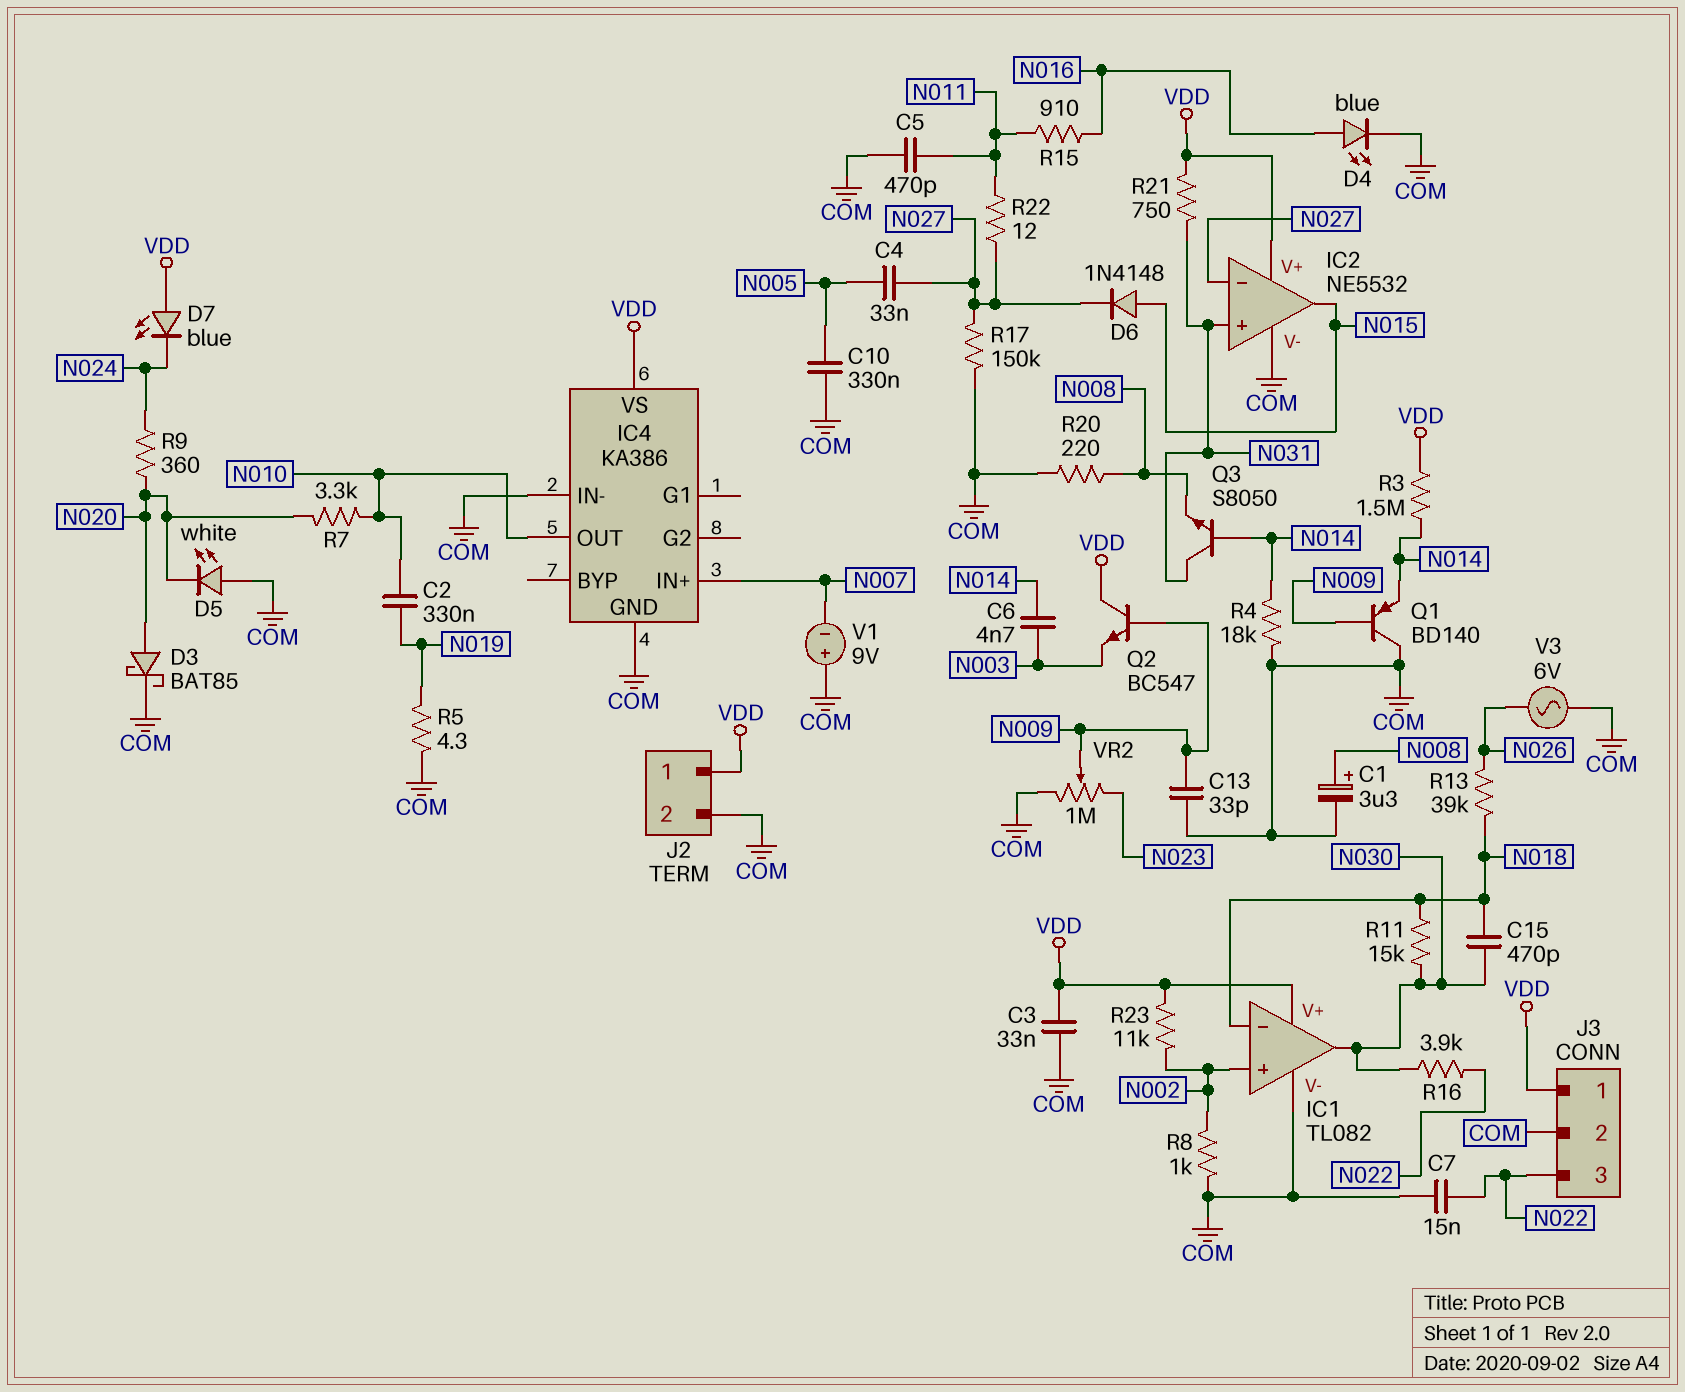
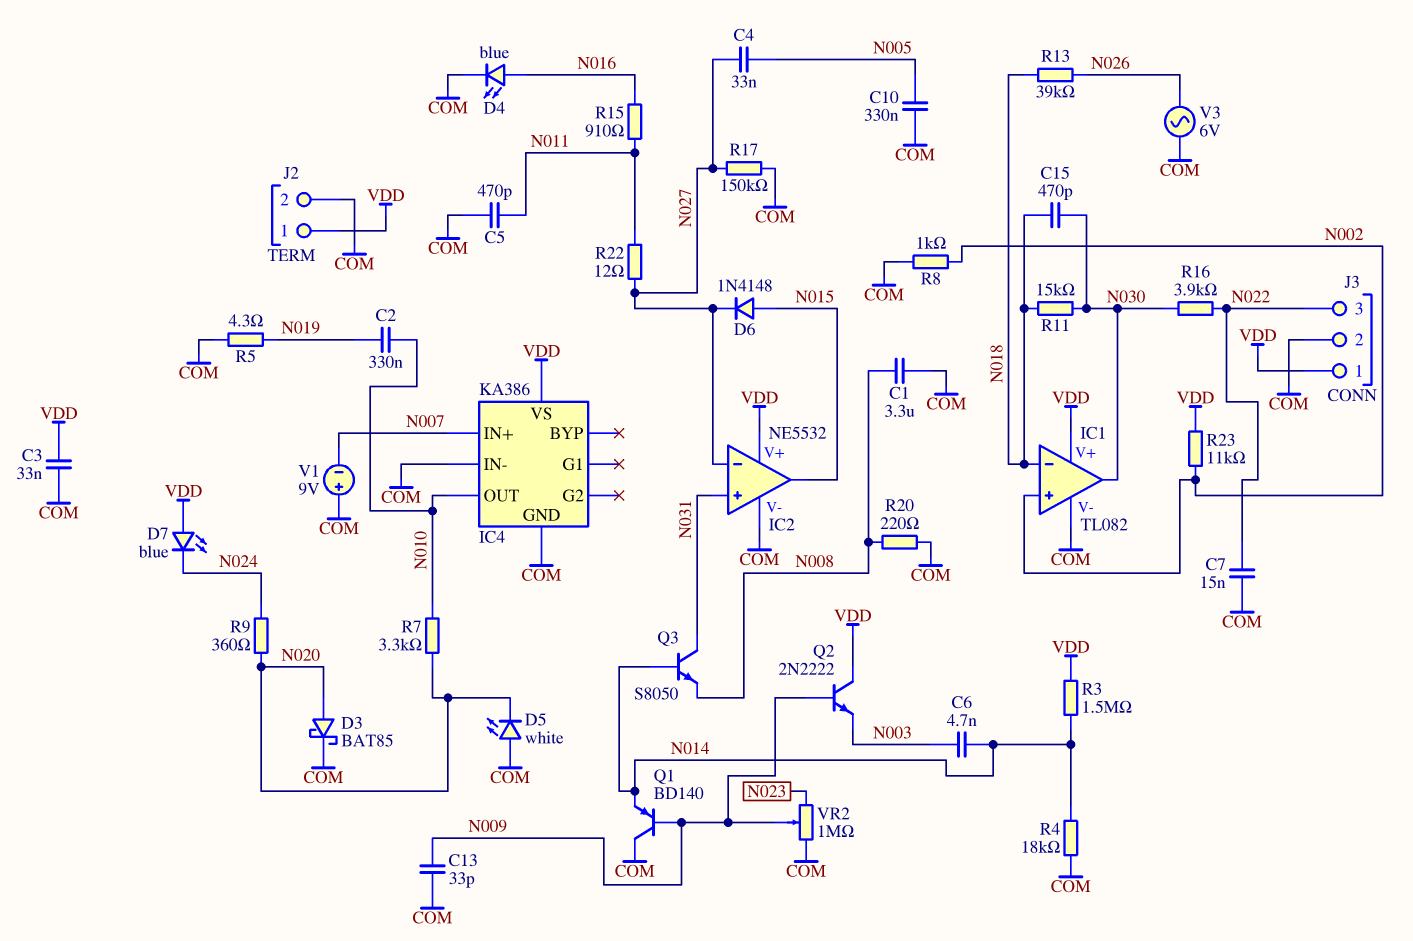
C1: 3.3uF (plus N008, minus COM) -> 3.3uF (COM, N008)
Q2: NPN BC547 (B N009, C VDD, E N003) -> NPN 2N2222 (B N009, C VDD, E N003)
R21: 750 (N031, VDD) -> none

